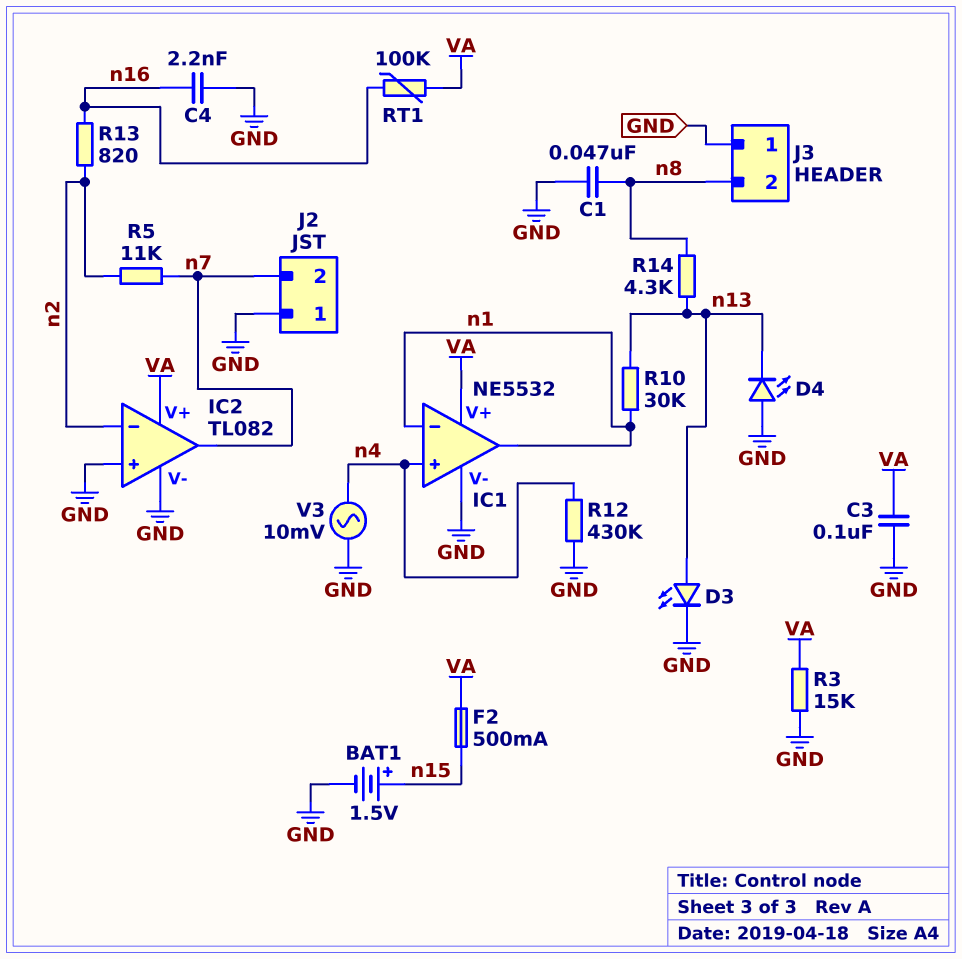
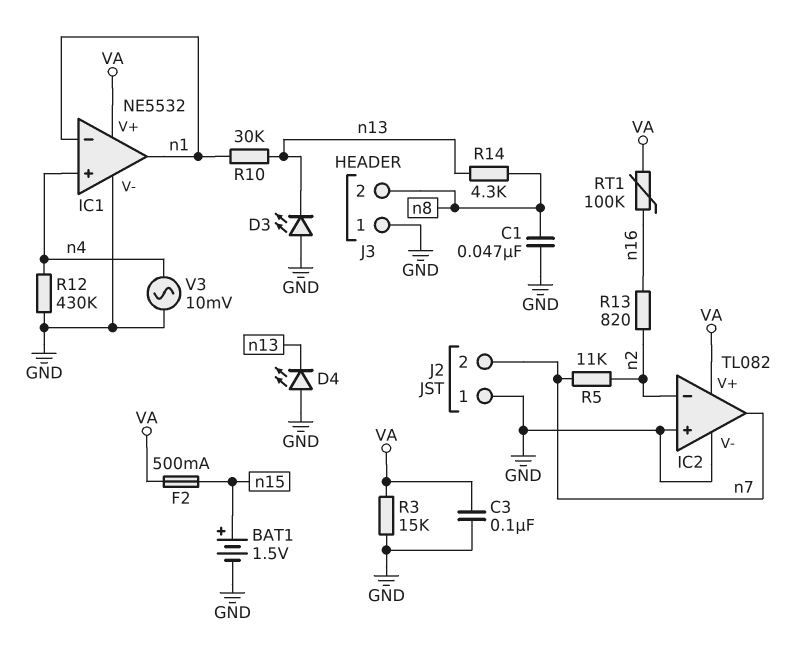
C4: 2.2nF (GND, n16) -> none
D3: LED (A n13, K GND) -> LED (A GND, K n13)

